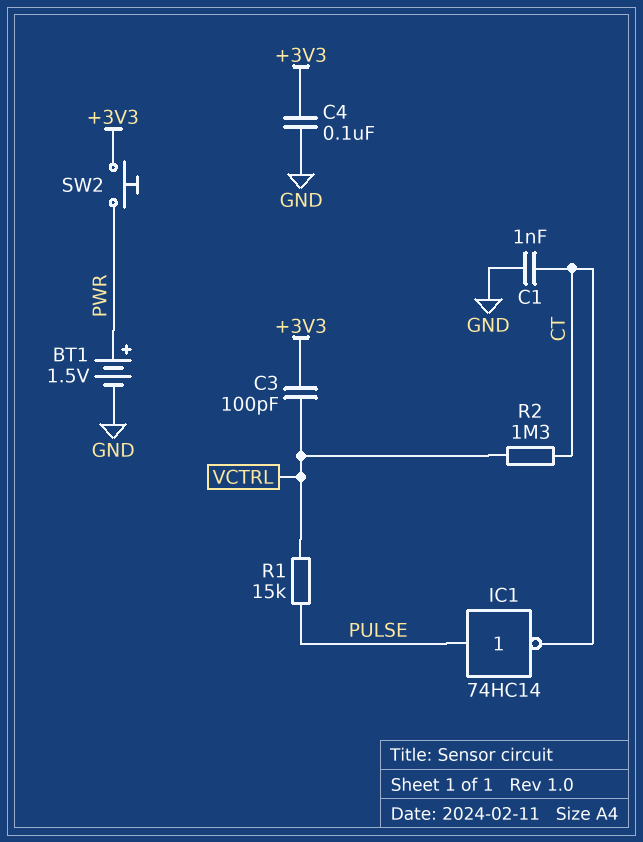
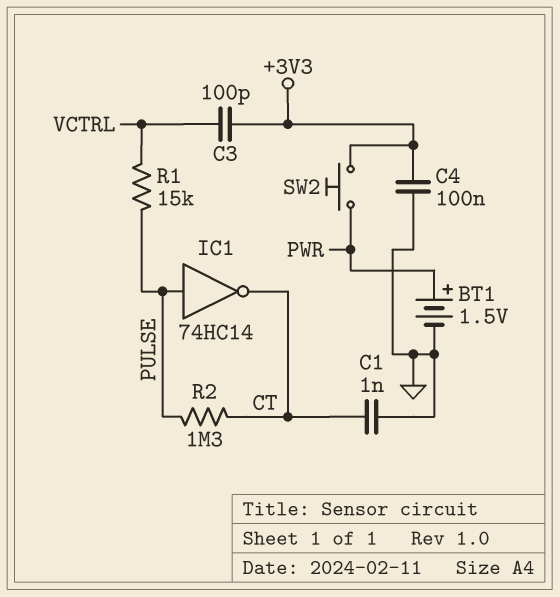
R2: 1.3M (CT, VCTRL) -> 1.3M (CT, PULSE)

